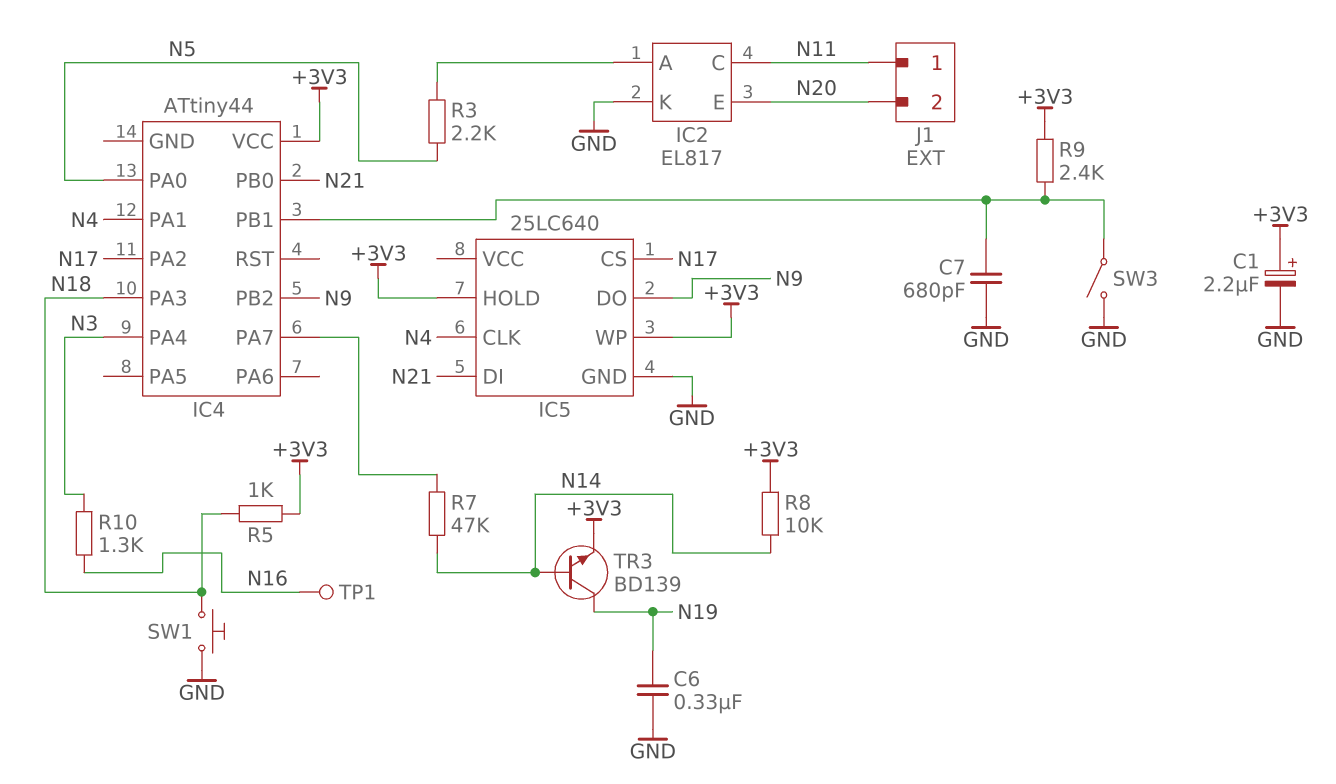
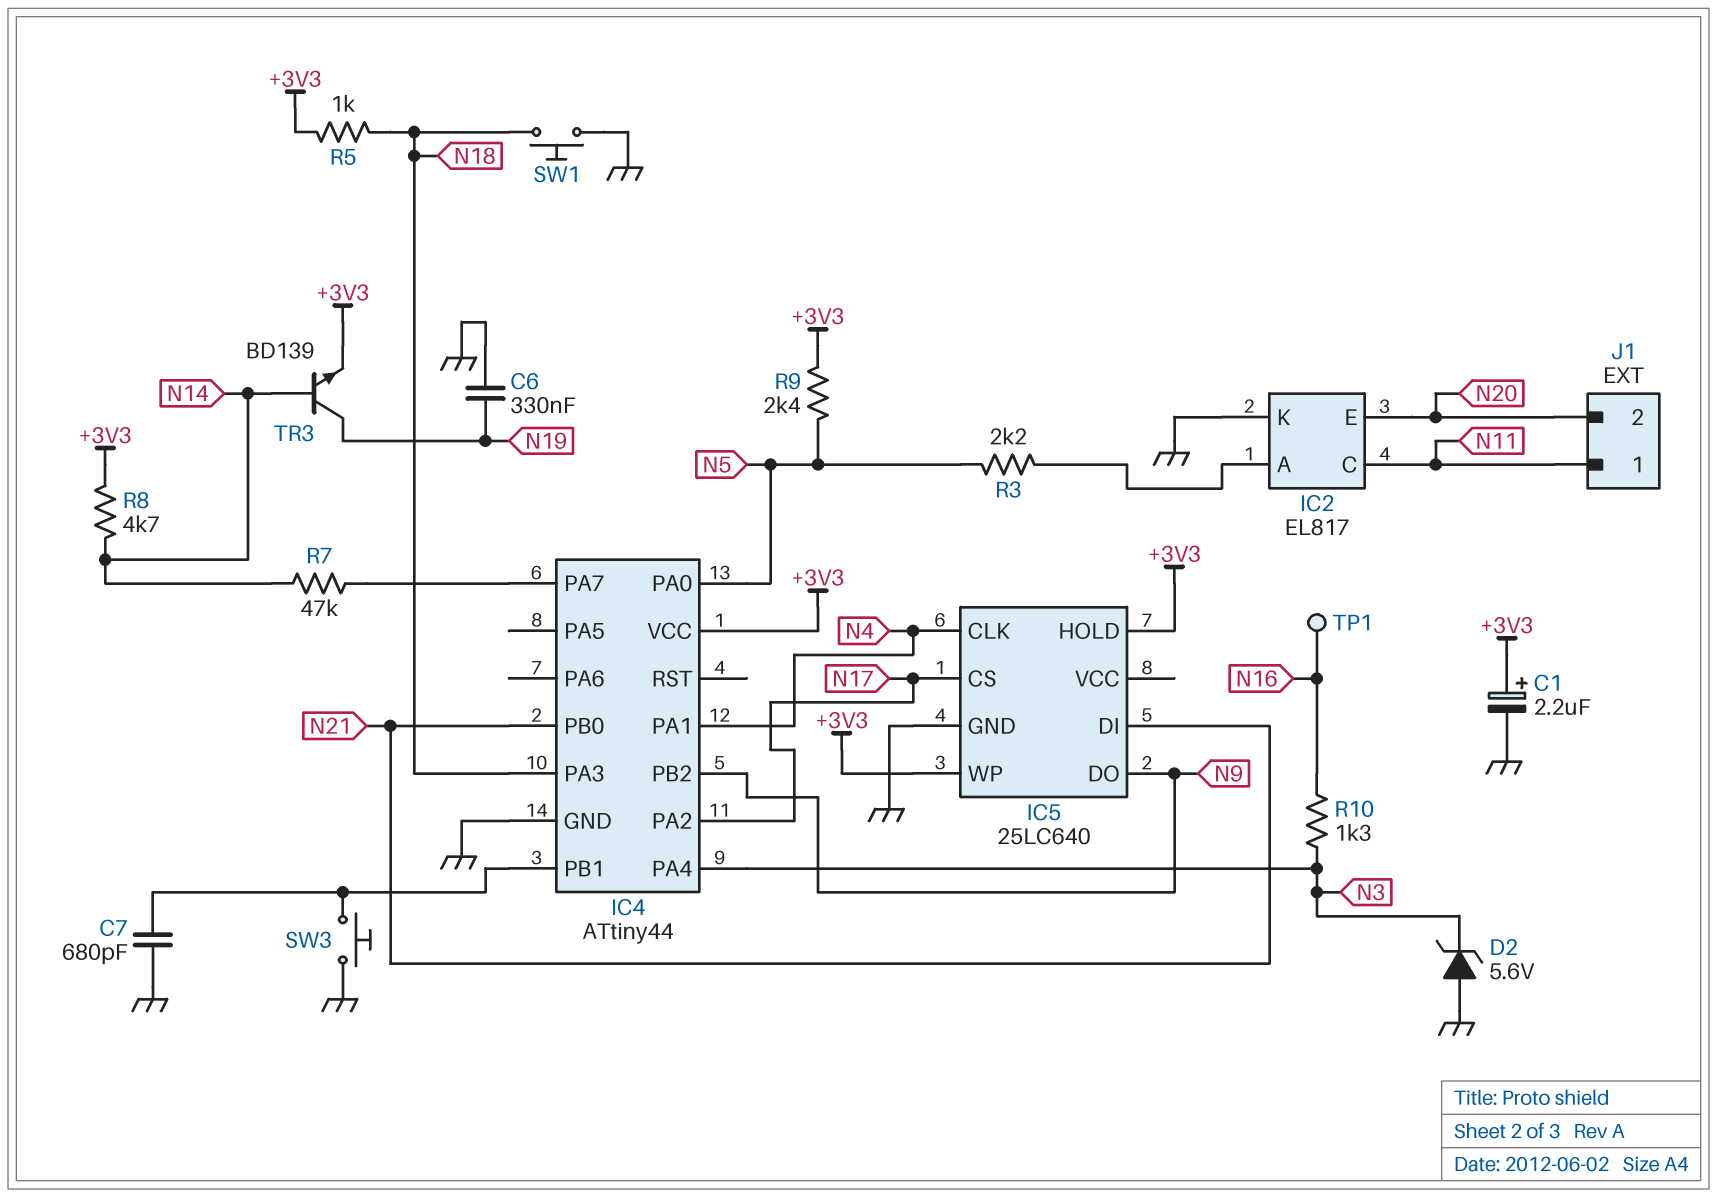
D2: none -> zener 5.6V (A GND, K N3)
IC4 pin GND: none -> GND
R8: 10k (+3V3, N14) -> 4.7k (+3V3, N14)
R9: 2.4k (+3V3, IC4/PB1) -> 2.4k (+3V3, N5)
SW3: switch (GND, IC4/PB1) -> button (GND, IC4/PB1)

